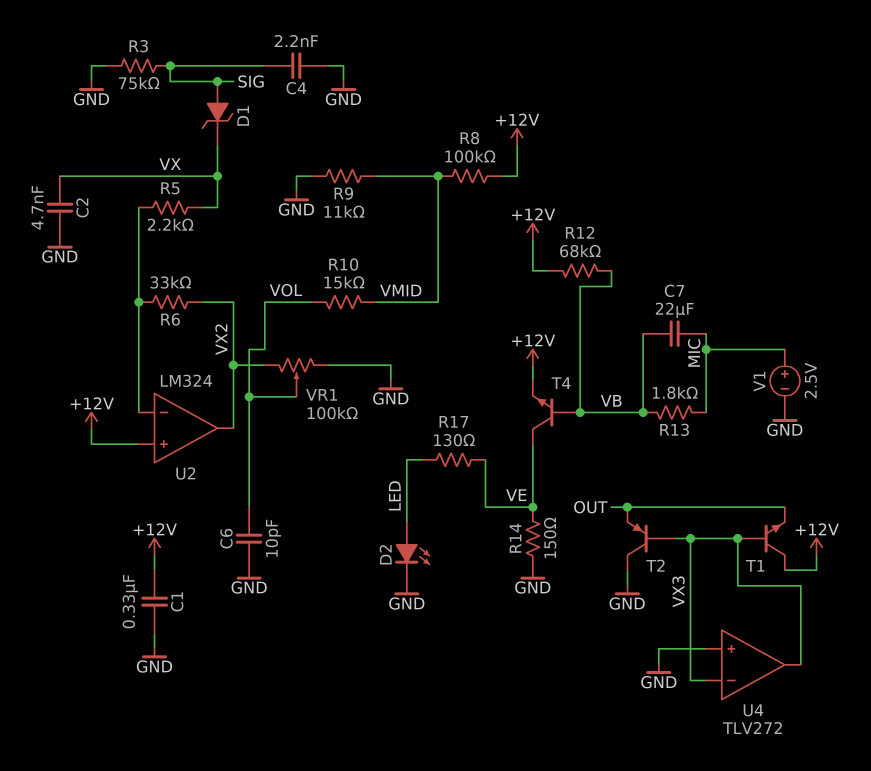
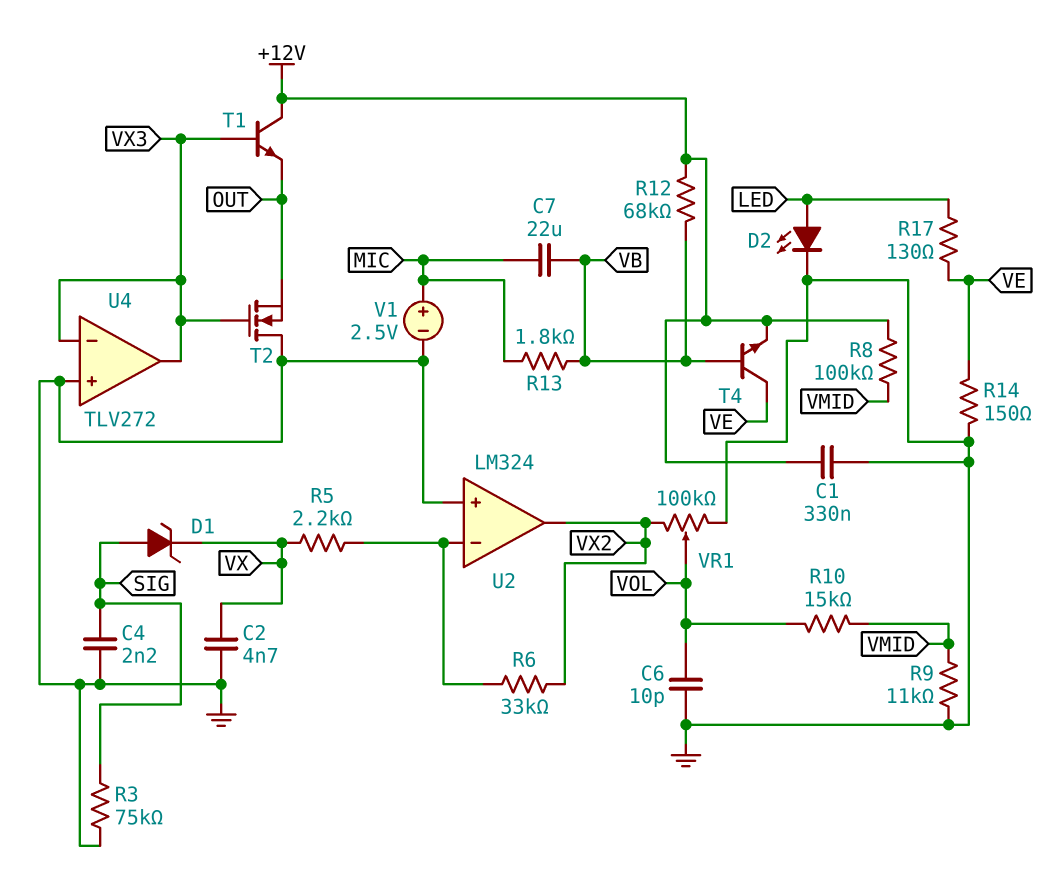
T2: PNP (B VX3, C GND, E OUT) -> NMOS (G VX3, D GND, S OUT)
U2 pin in+: +12V -> GND

